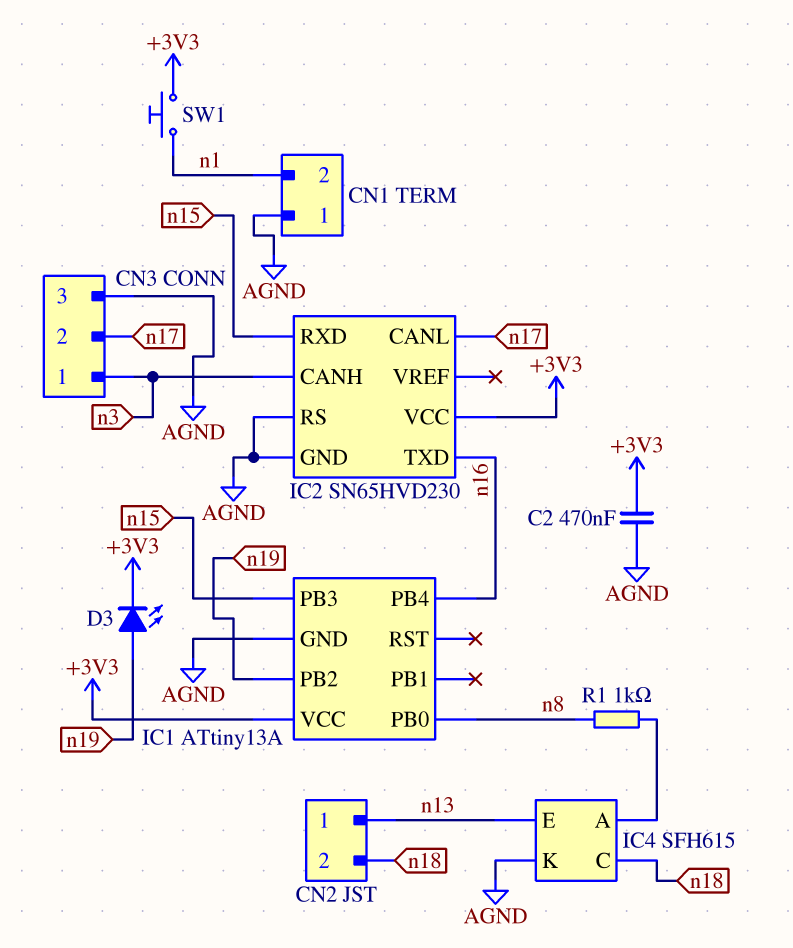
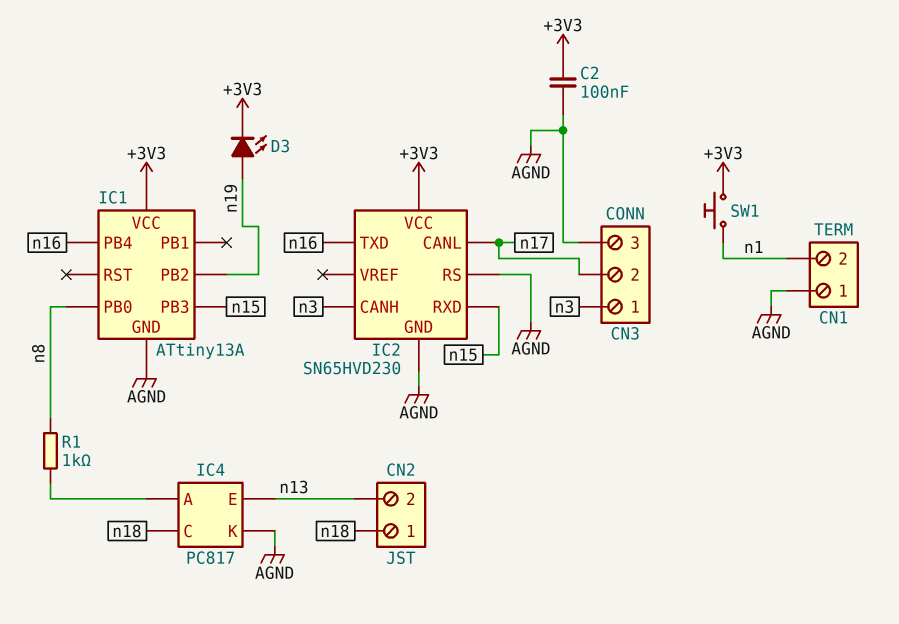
C2: 470nF (+3V3, AGND) -> 100nF (+3V3, AGND)
CN2 pin 1: n13 -> n18
CN2 pin 2: n18 -> n13
IC4: SFH615 -> PC817

